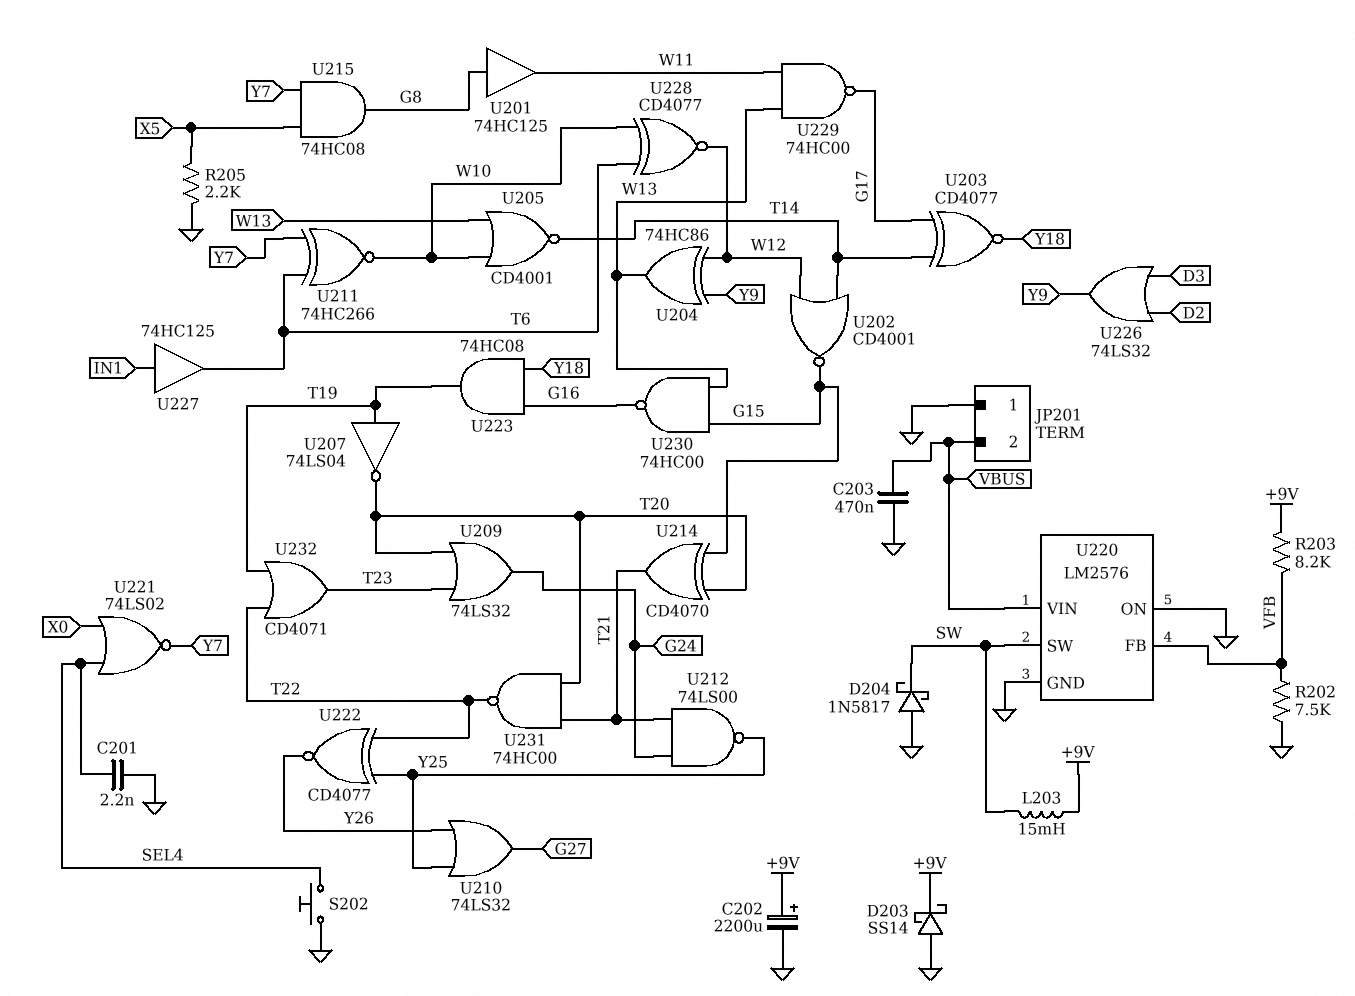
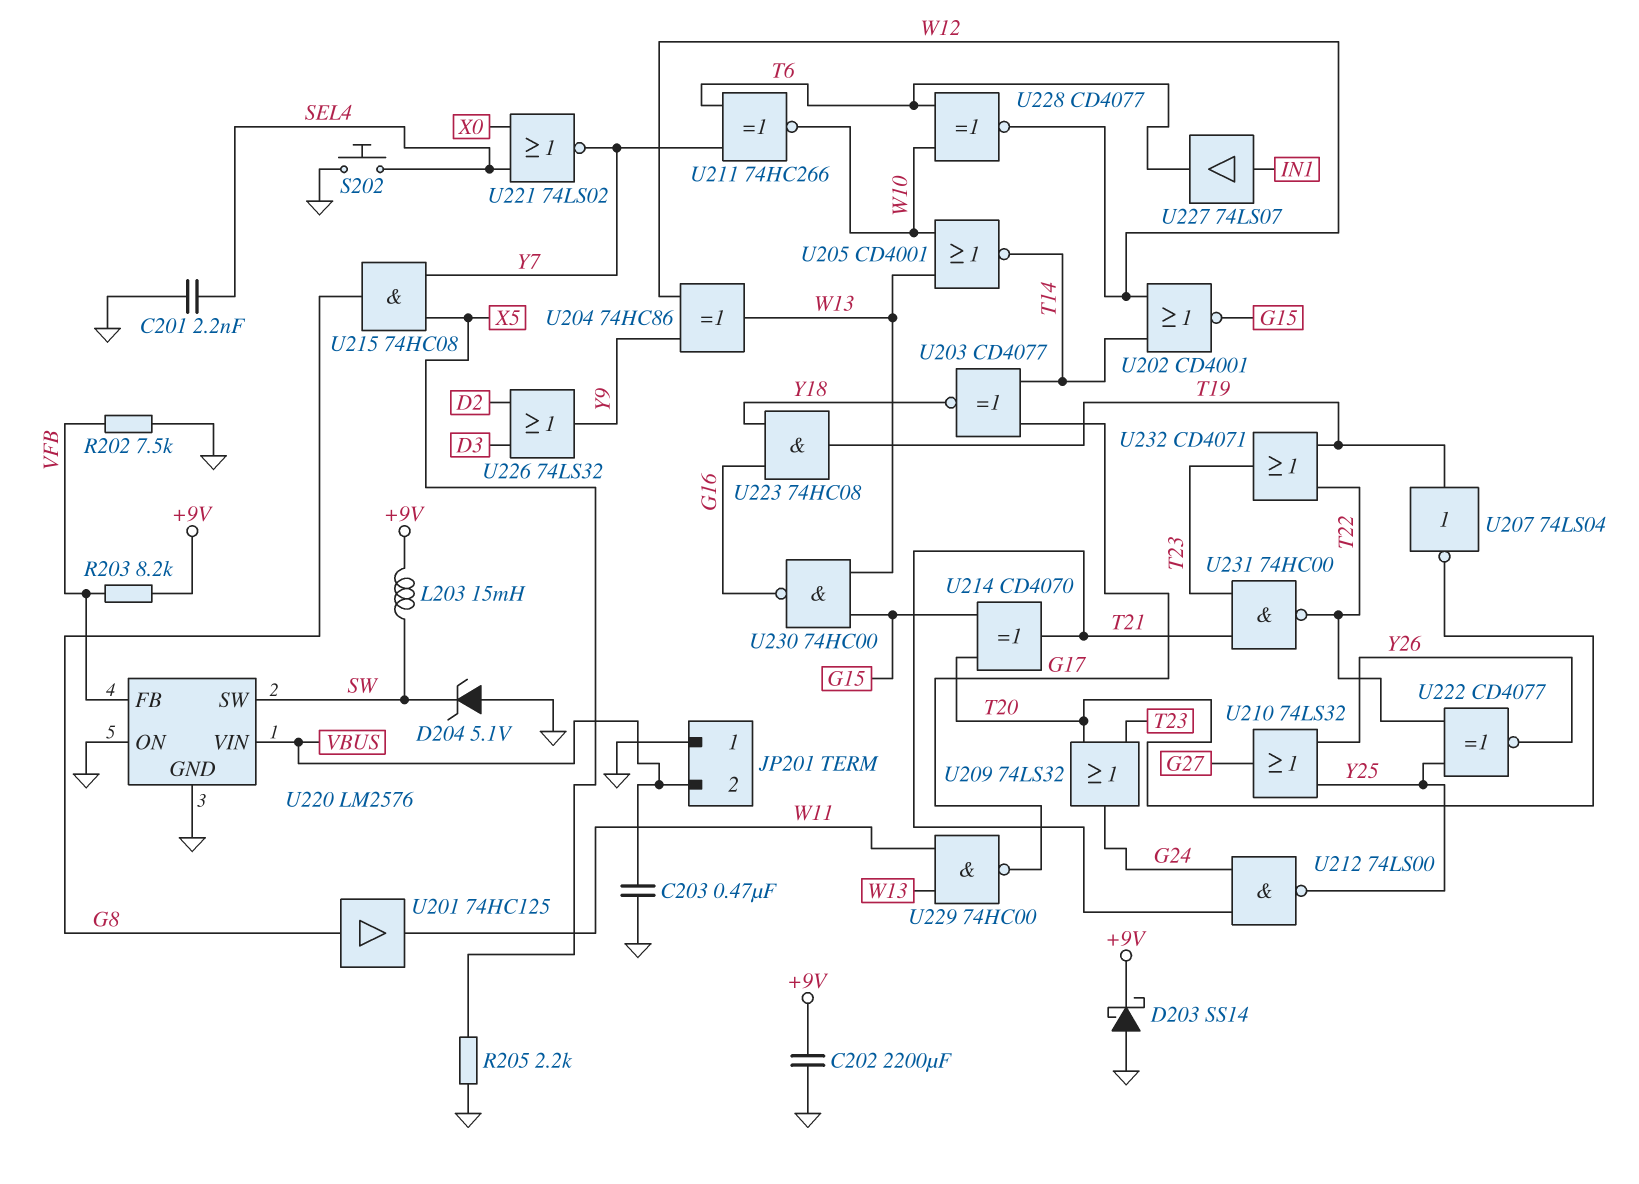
C202: 2200uF (plus +9V, minus GND) -> 2200uF (+9V, GND)
D204: schottky 1N5817 (A GND, K SW) -> zener 5.1V (A GND, K SW)
U227: buffer 74HC125 (in IN1, out T6) -> buffer 74LS07 (in IN1, out T6)
U231: NAND 74HC00 (in T20, in T21, out T22) -> NAND 74HC00 (in T21, in T23, out T22)

